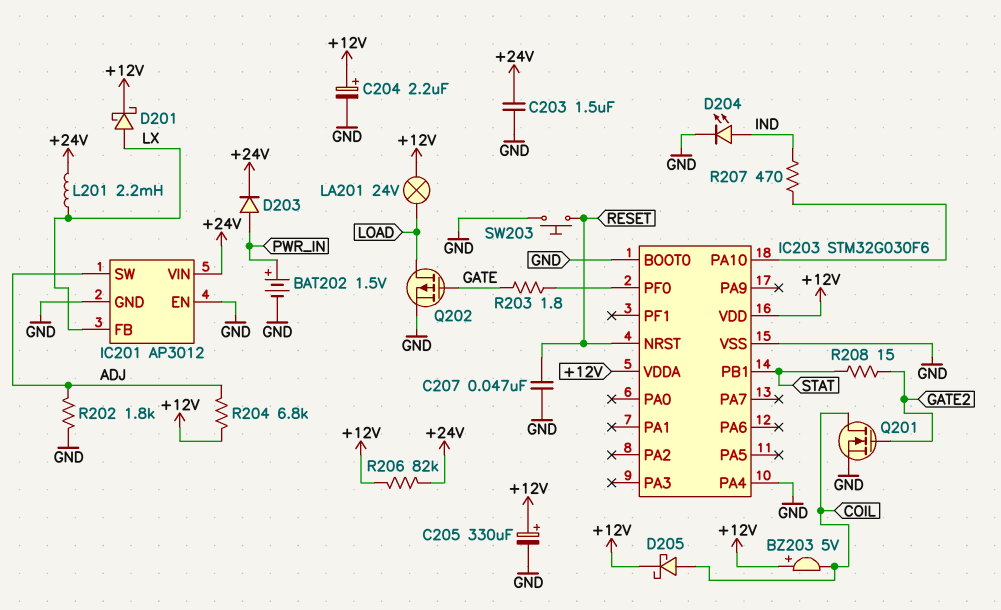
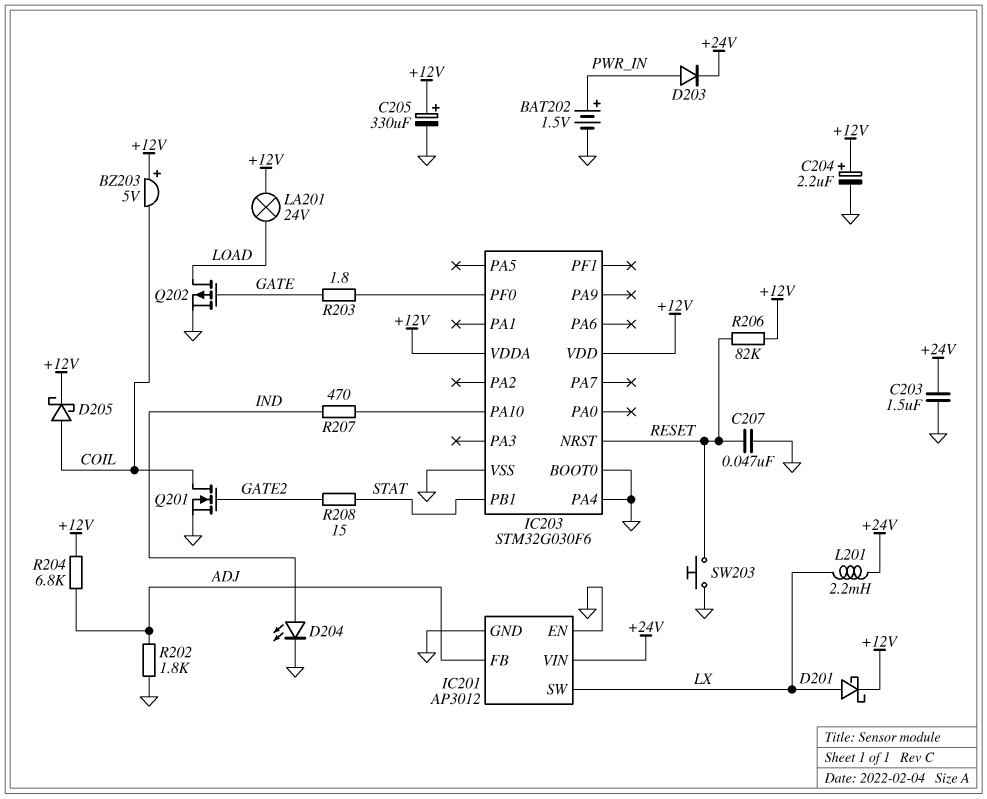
IC201 pin FB: LX -> ADJ
IC201 pin SW: ADJ -> LX
R206: 82k (+12V, +24V) -> 82k (+12V, RESET)

